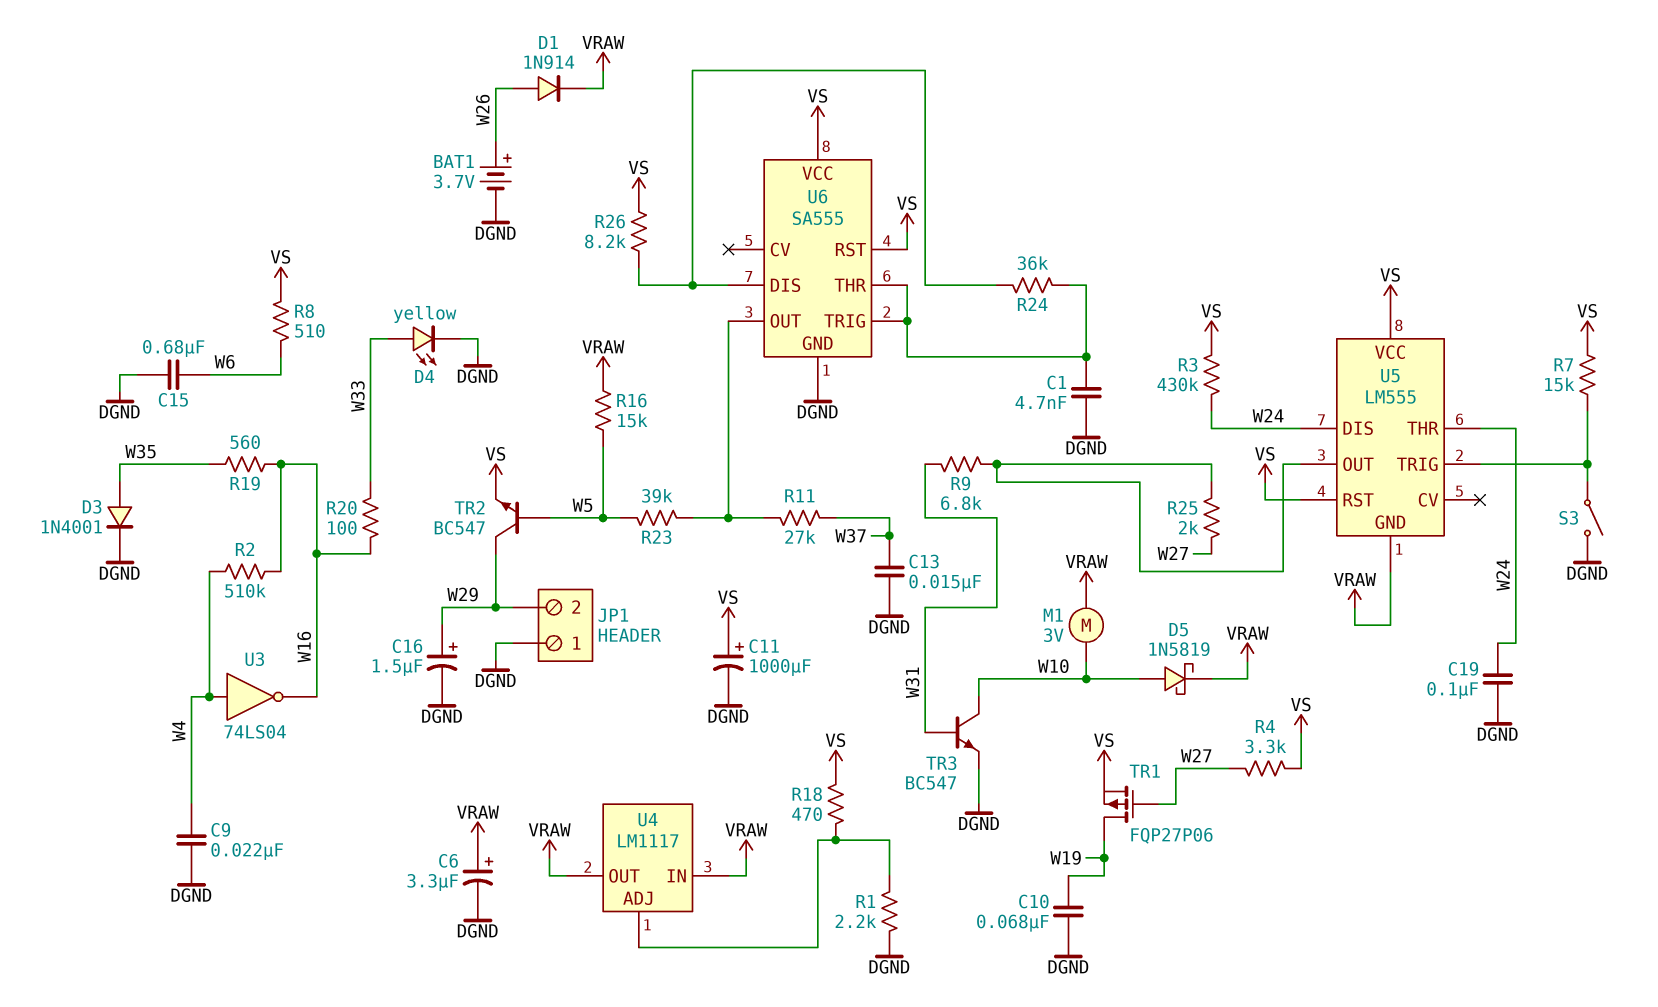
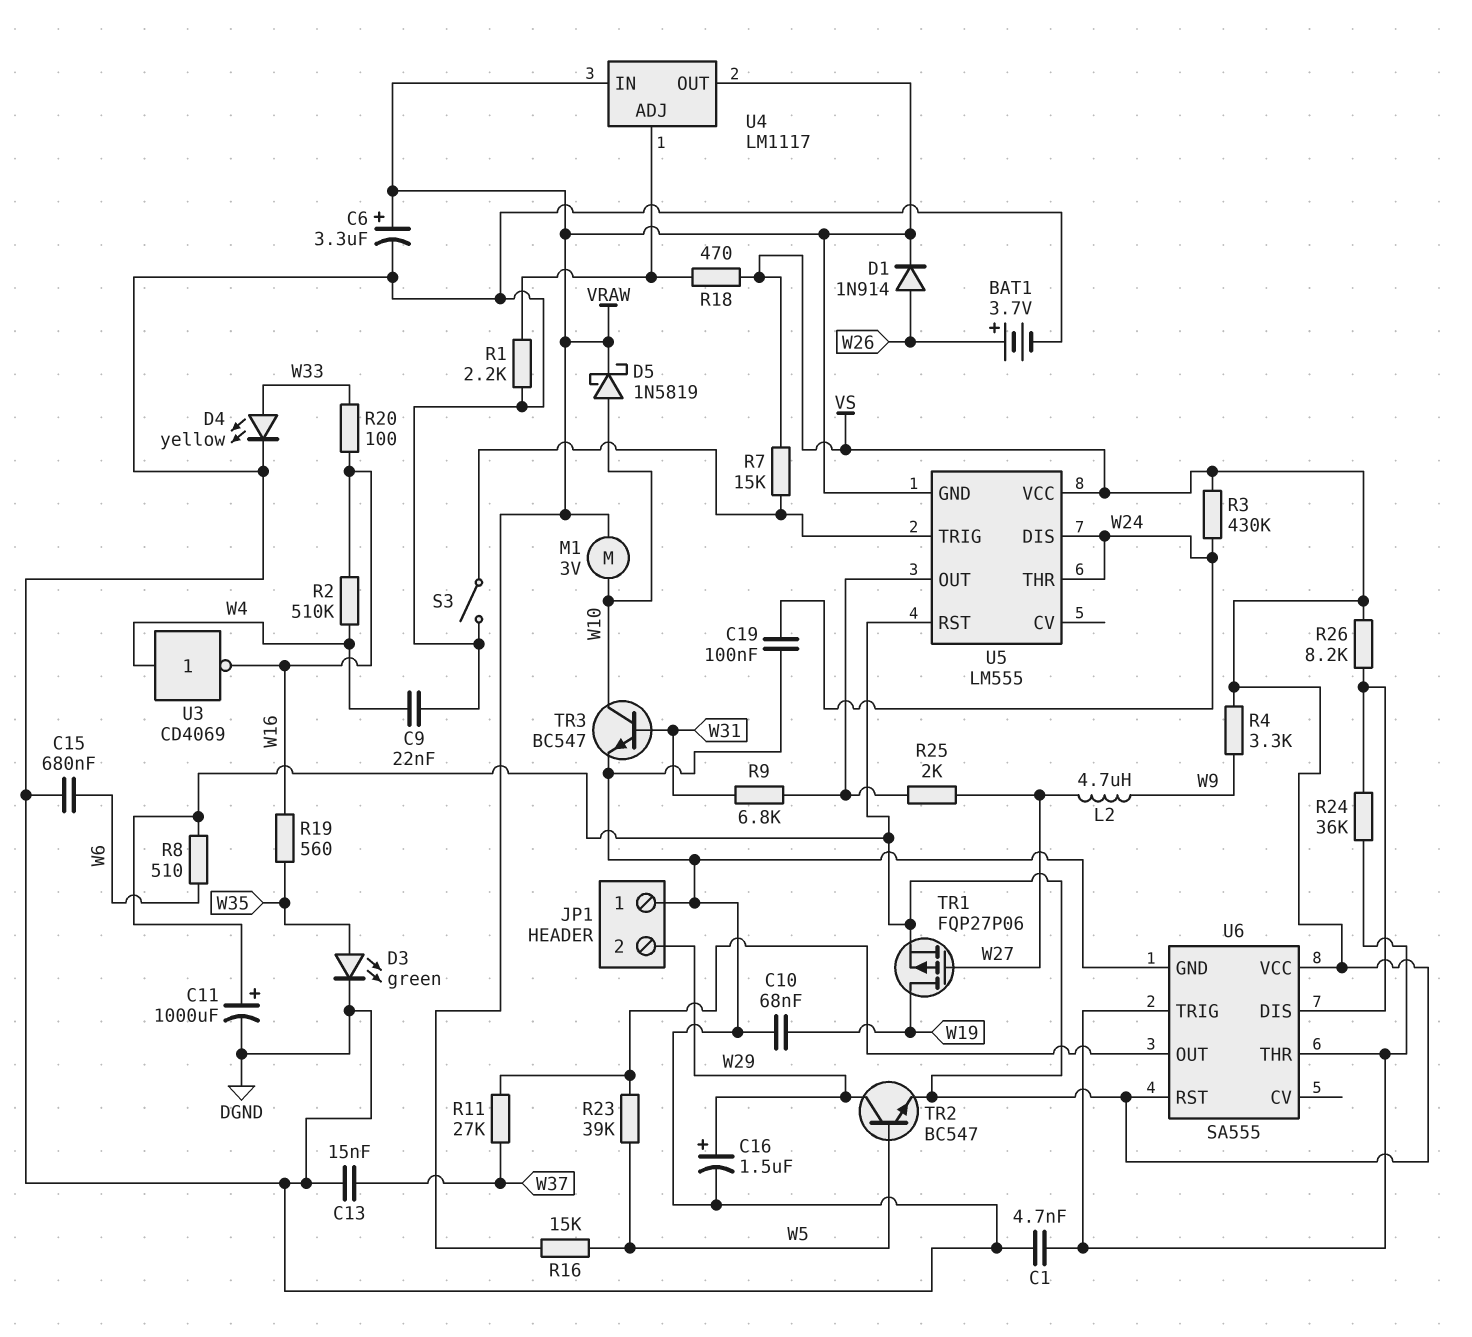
D3: diode 1N4001 (A W35, K DGND) -> LED green (A W35, K DGND)
L2: none -> 4.7uH (W9, W27)
R4: 3.3k (VS, W27) -> 3.3k (VS, W9)
U3: NOT 74LS04 (in W4, out W16) -> NOT CD4069 (in W4, out W16)

